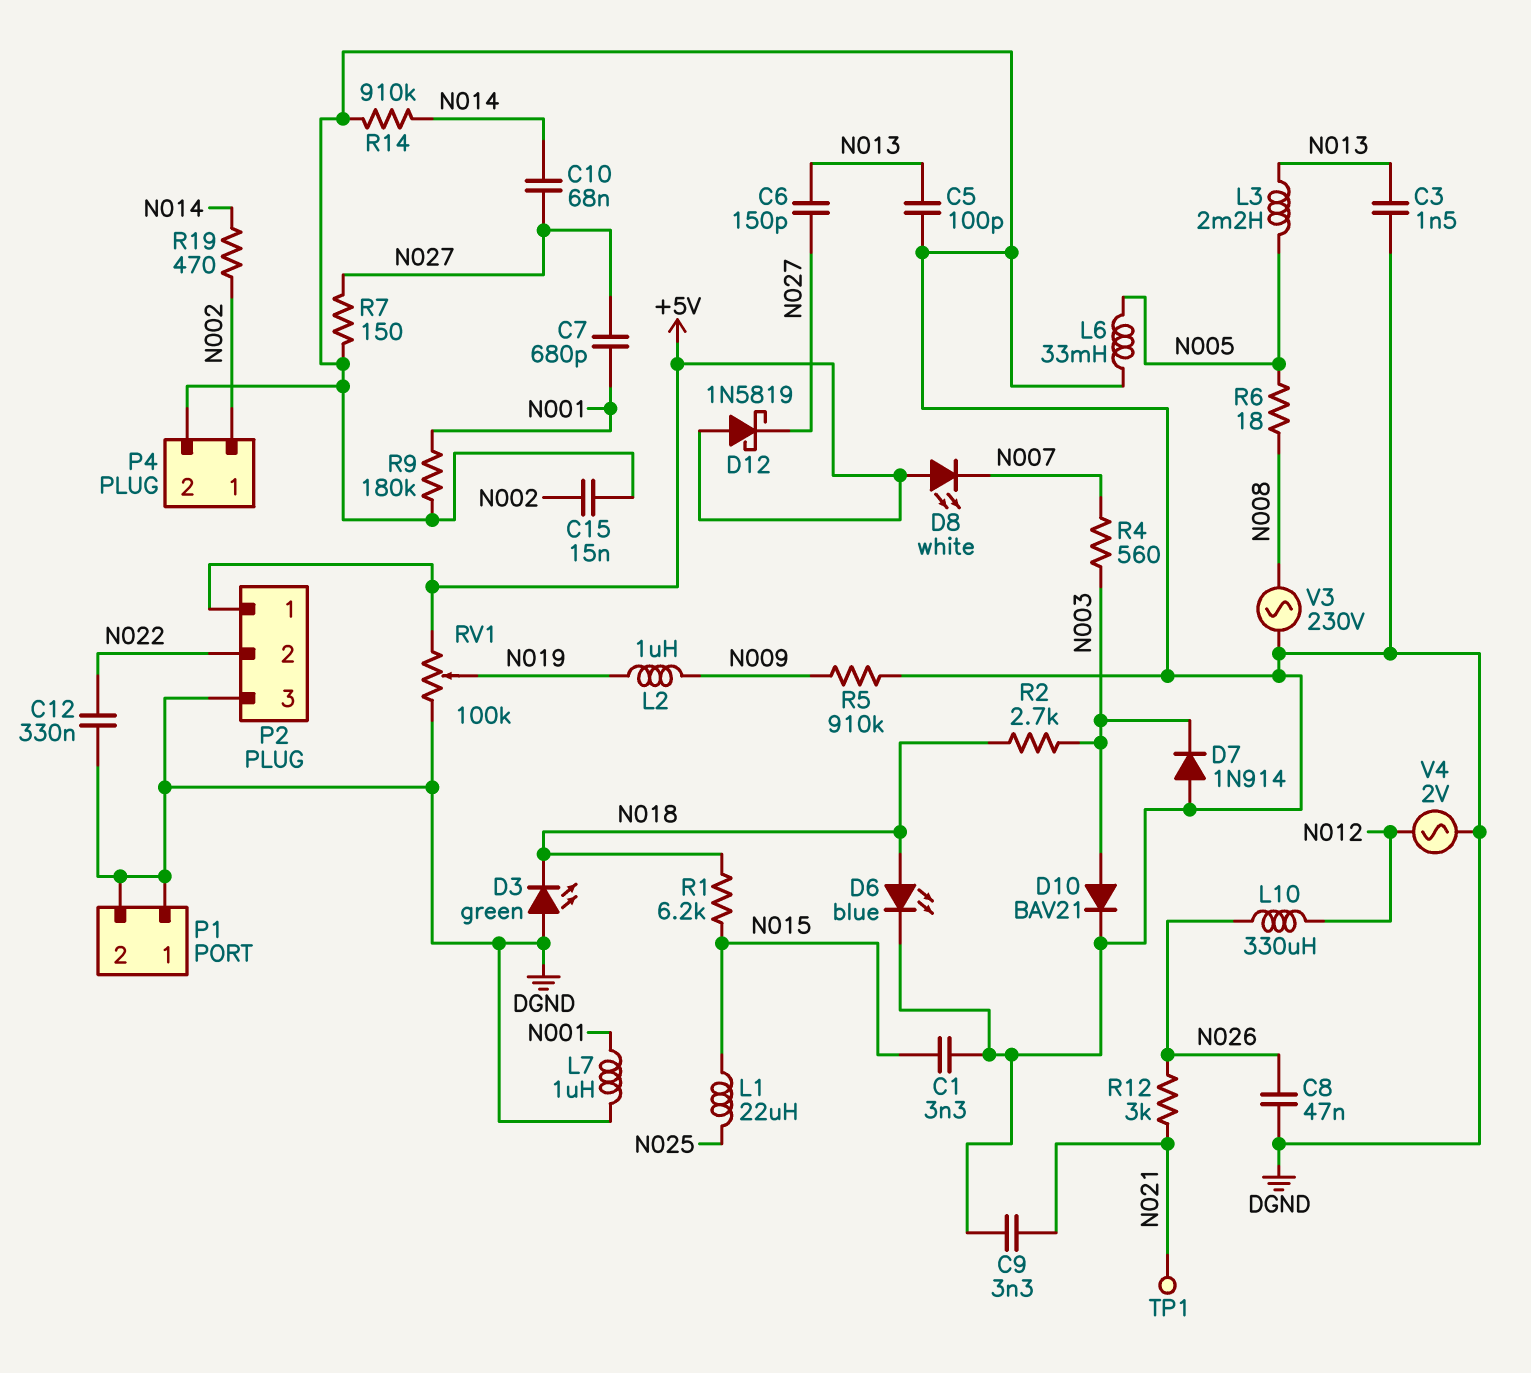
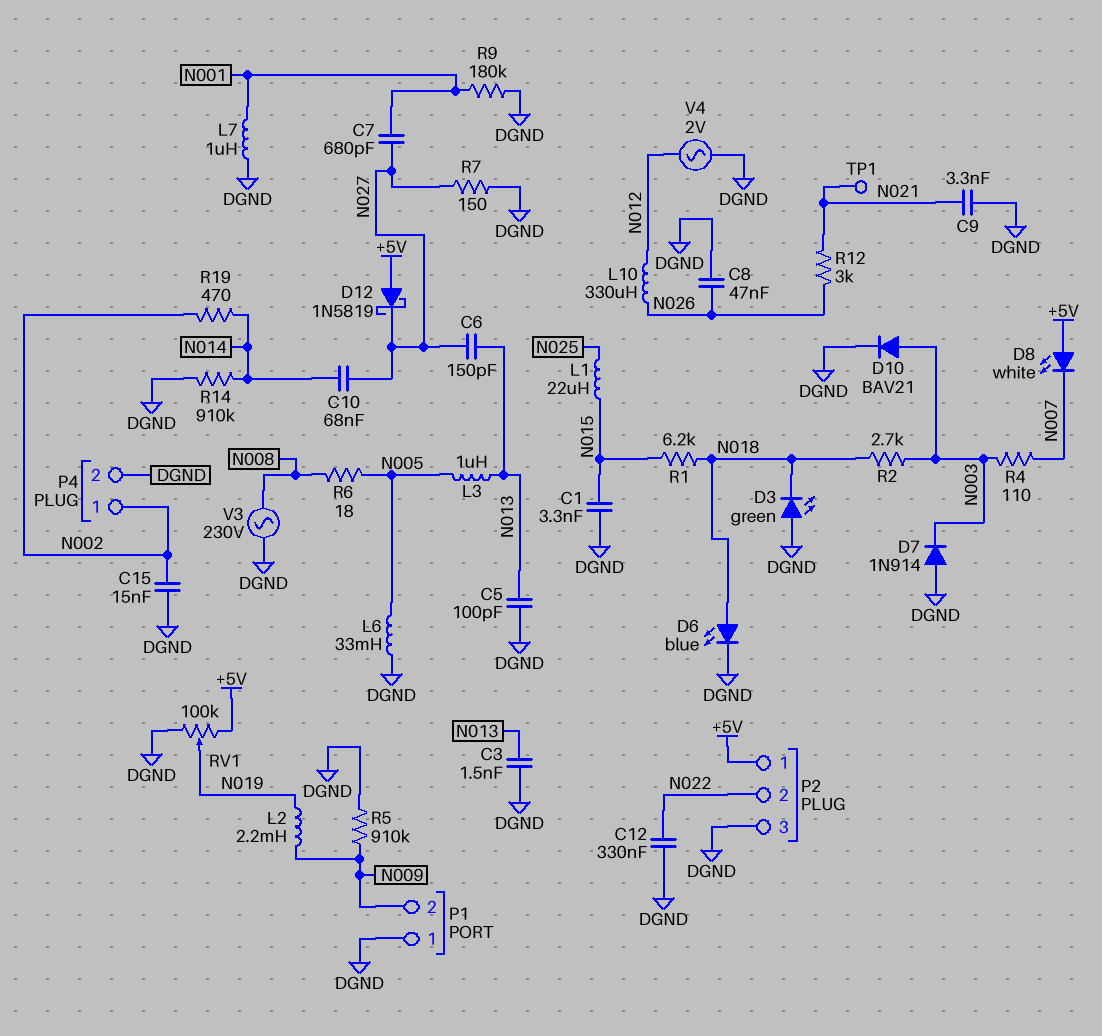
L2: 1uH (N009, N019) -> 2.2mH (N009, N019)
L3: 2.2mH (N005, N013) -> 1uH (N005, N013)
P1 pin 2: DGND -> N009
R4: 560 (N003, N007) -> 110 (N003, N007)

